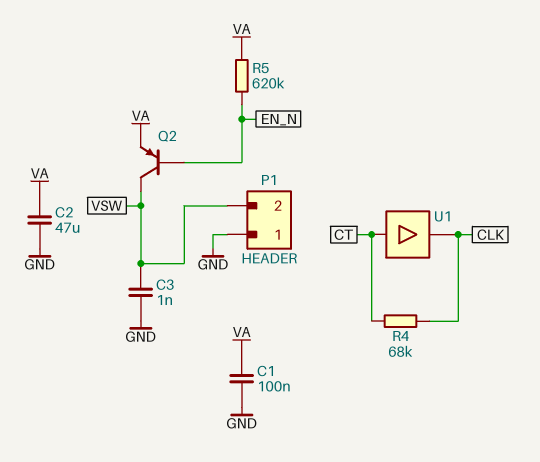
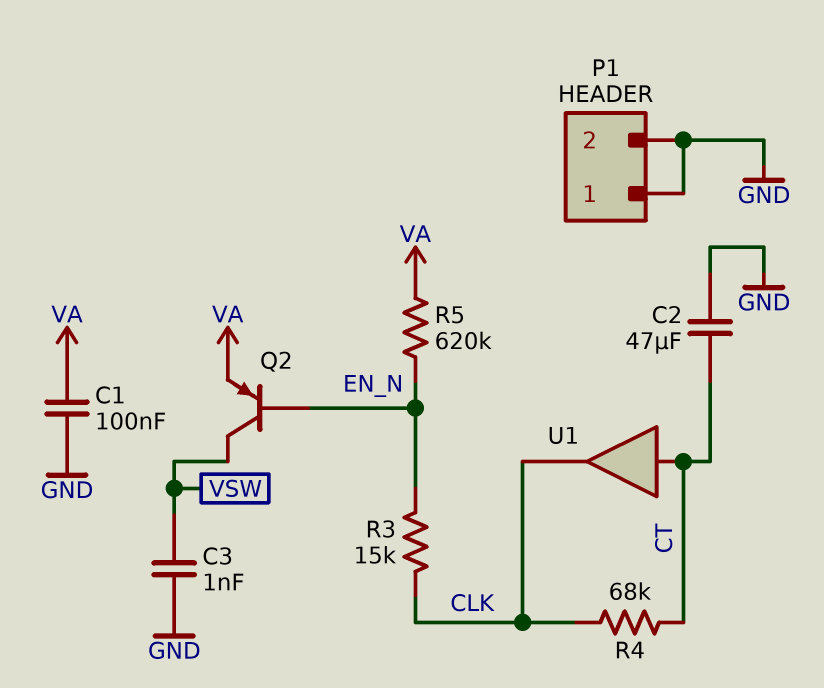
C2: 47uF (GND, VA) -> 47uF (CT, GND)
P1 pin 2: VSW -> GND
R3: none -> 15k (CLK, EN_N)

